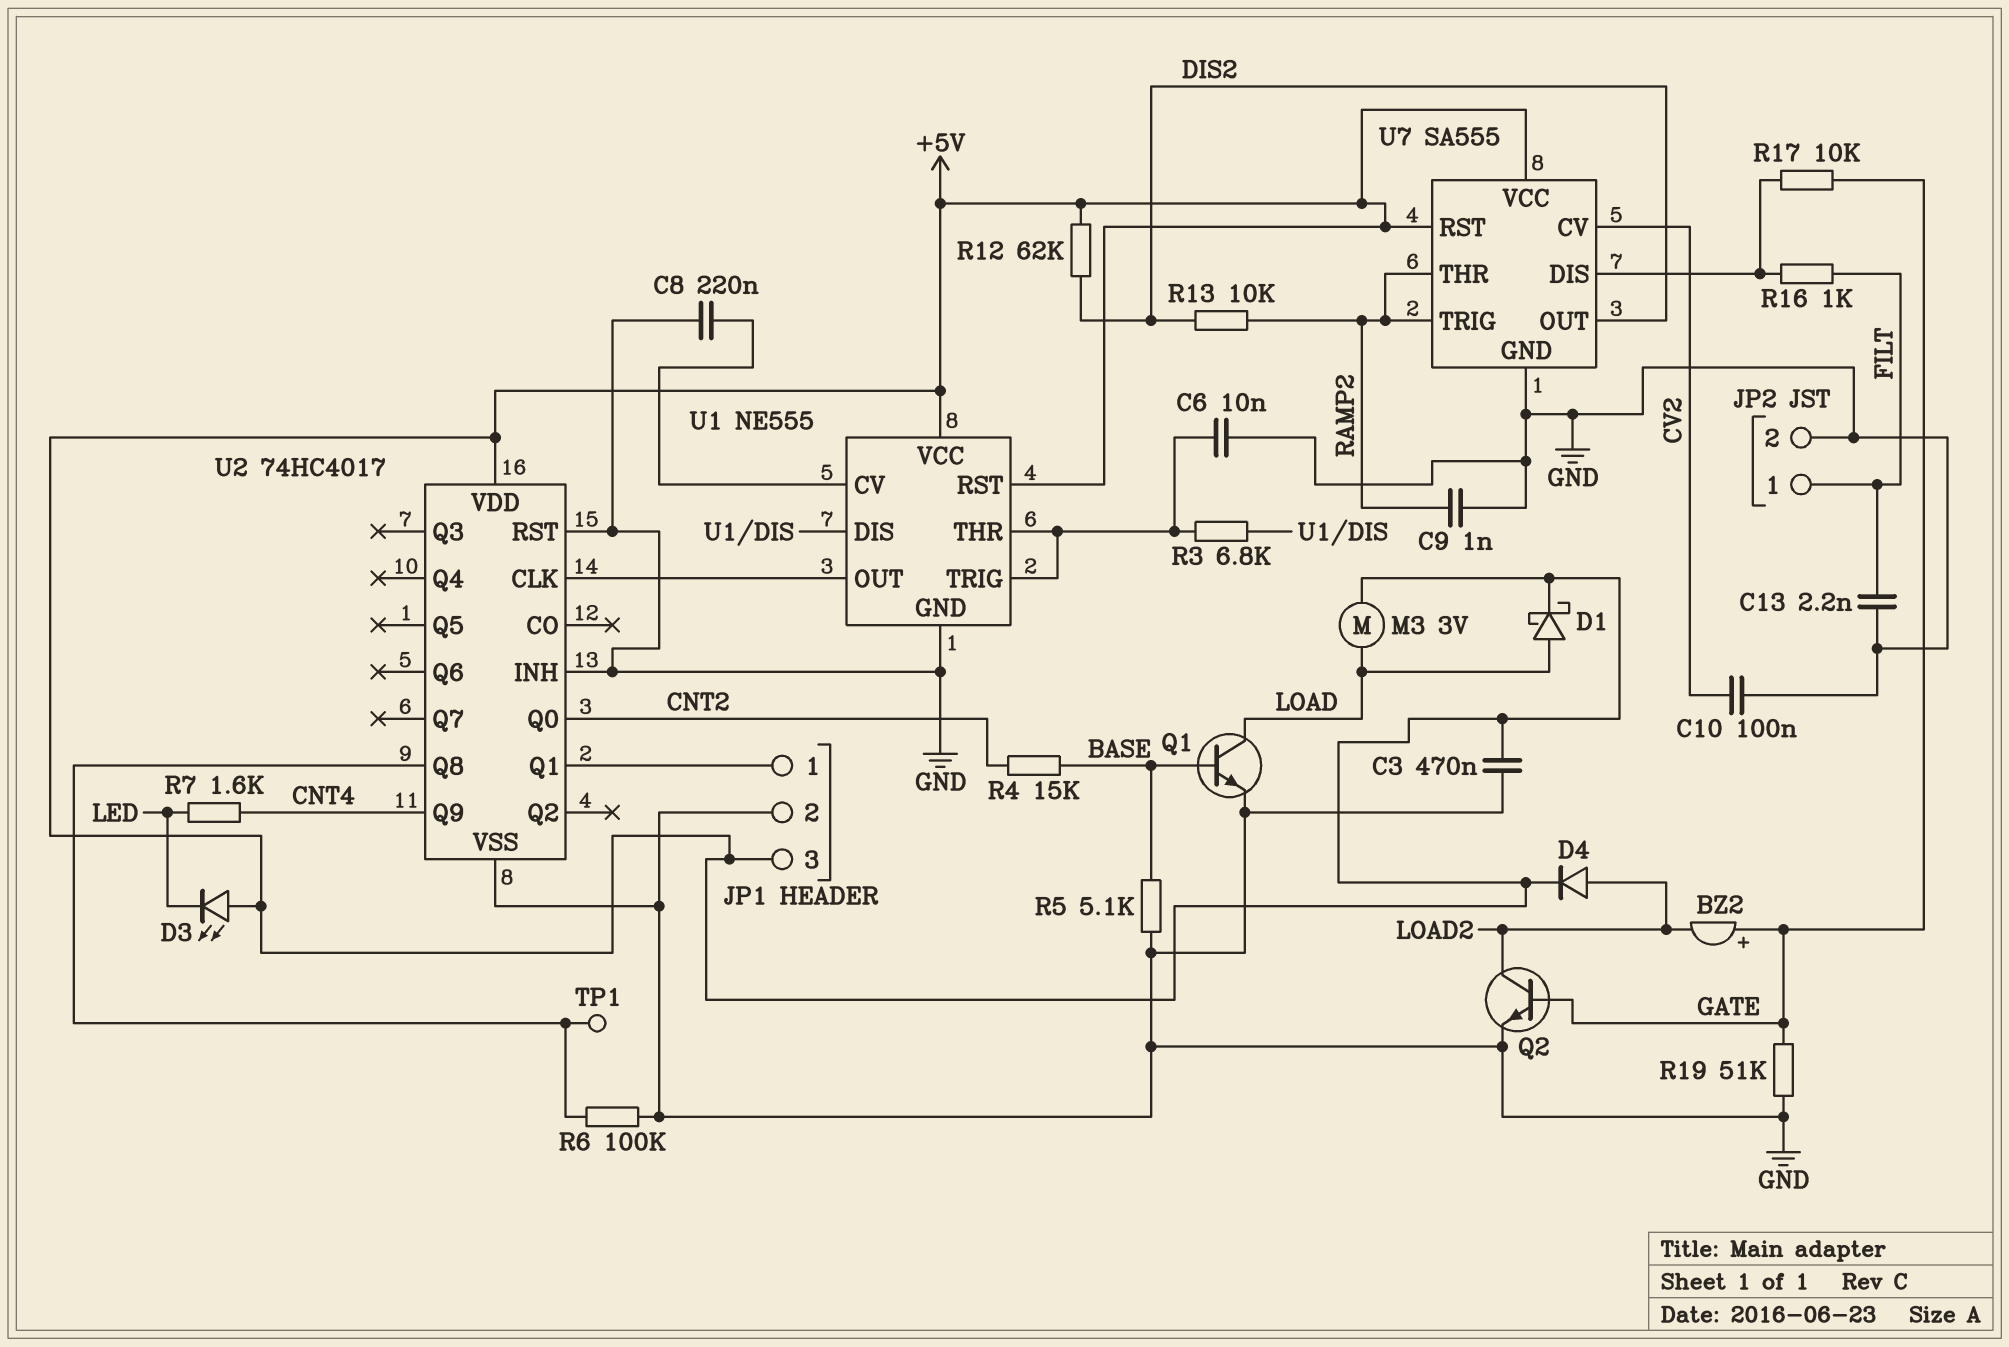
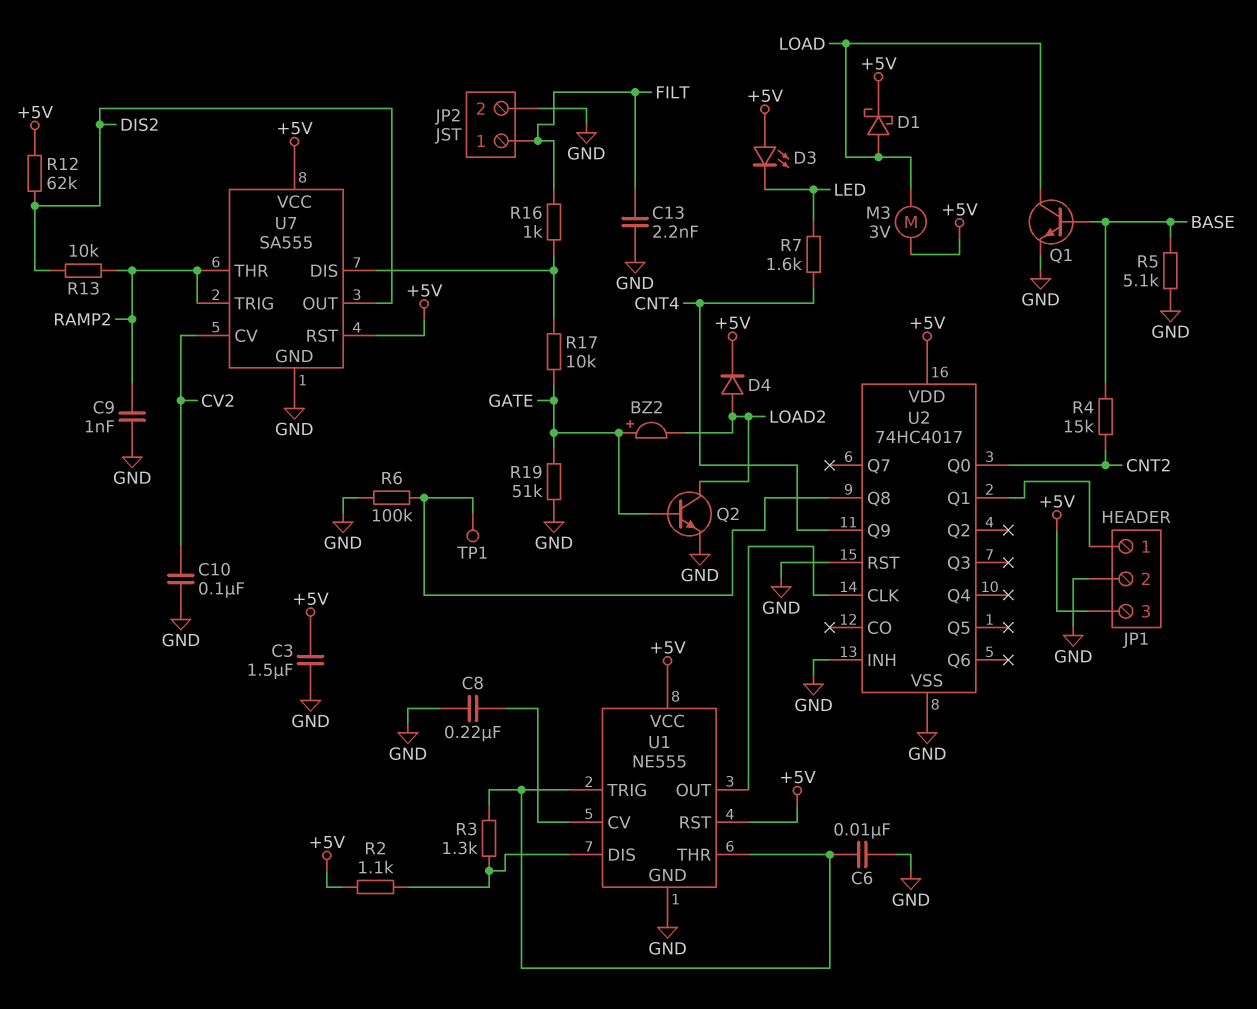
C3: 470nF (+5V, GND) -> 1.5uF (+5V, GND)
R2: none -> 1.1k (+5V, U1/DIS)
R3: 6.8k (U1/DIS, U1/THR) -> 1.3k (U1/DIS, U1/THR)

